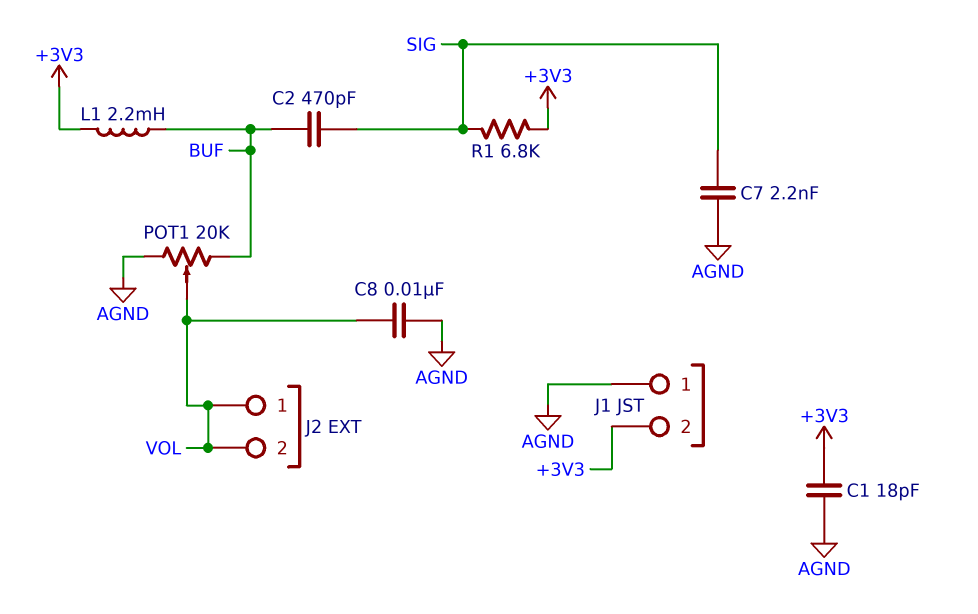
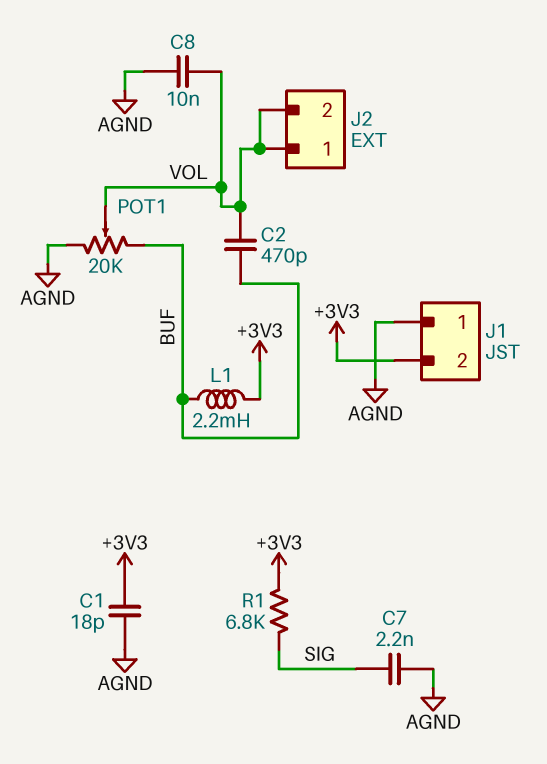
C2: 470pF (BUF, SIG) -> 470pF (BUF, VOL)

